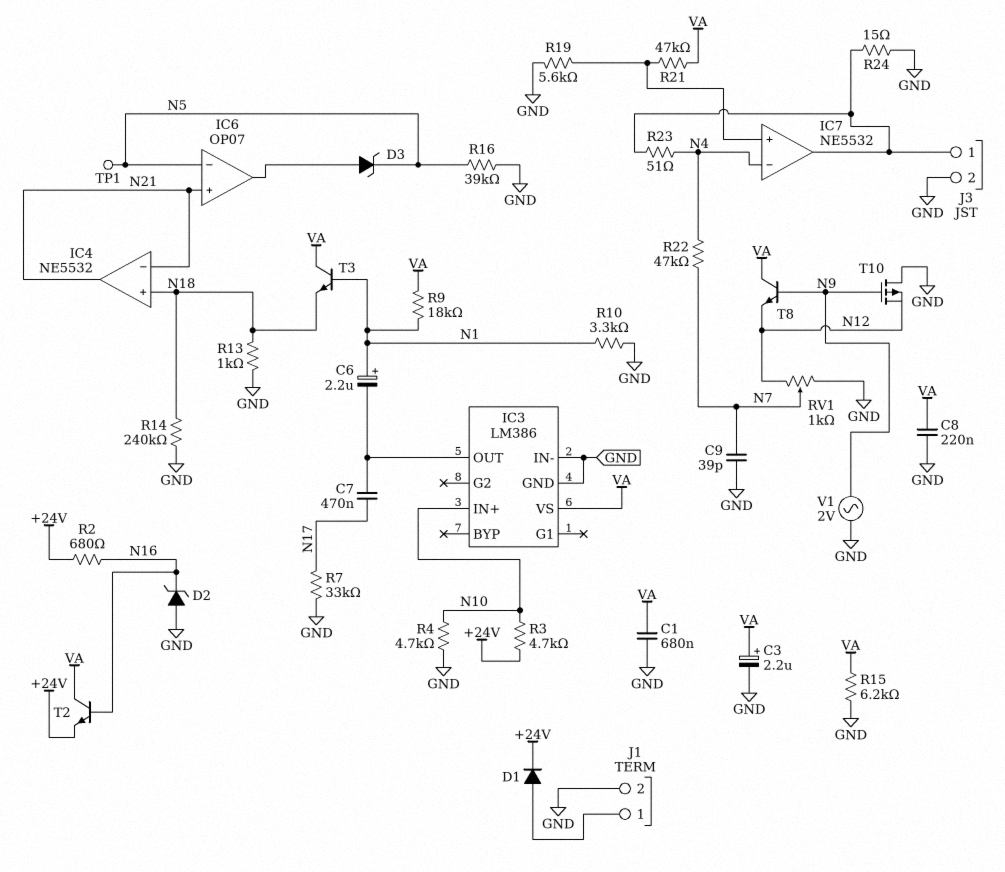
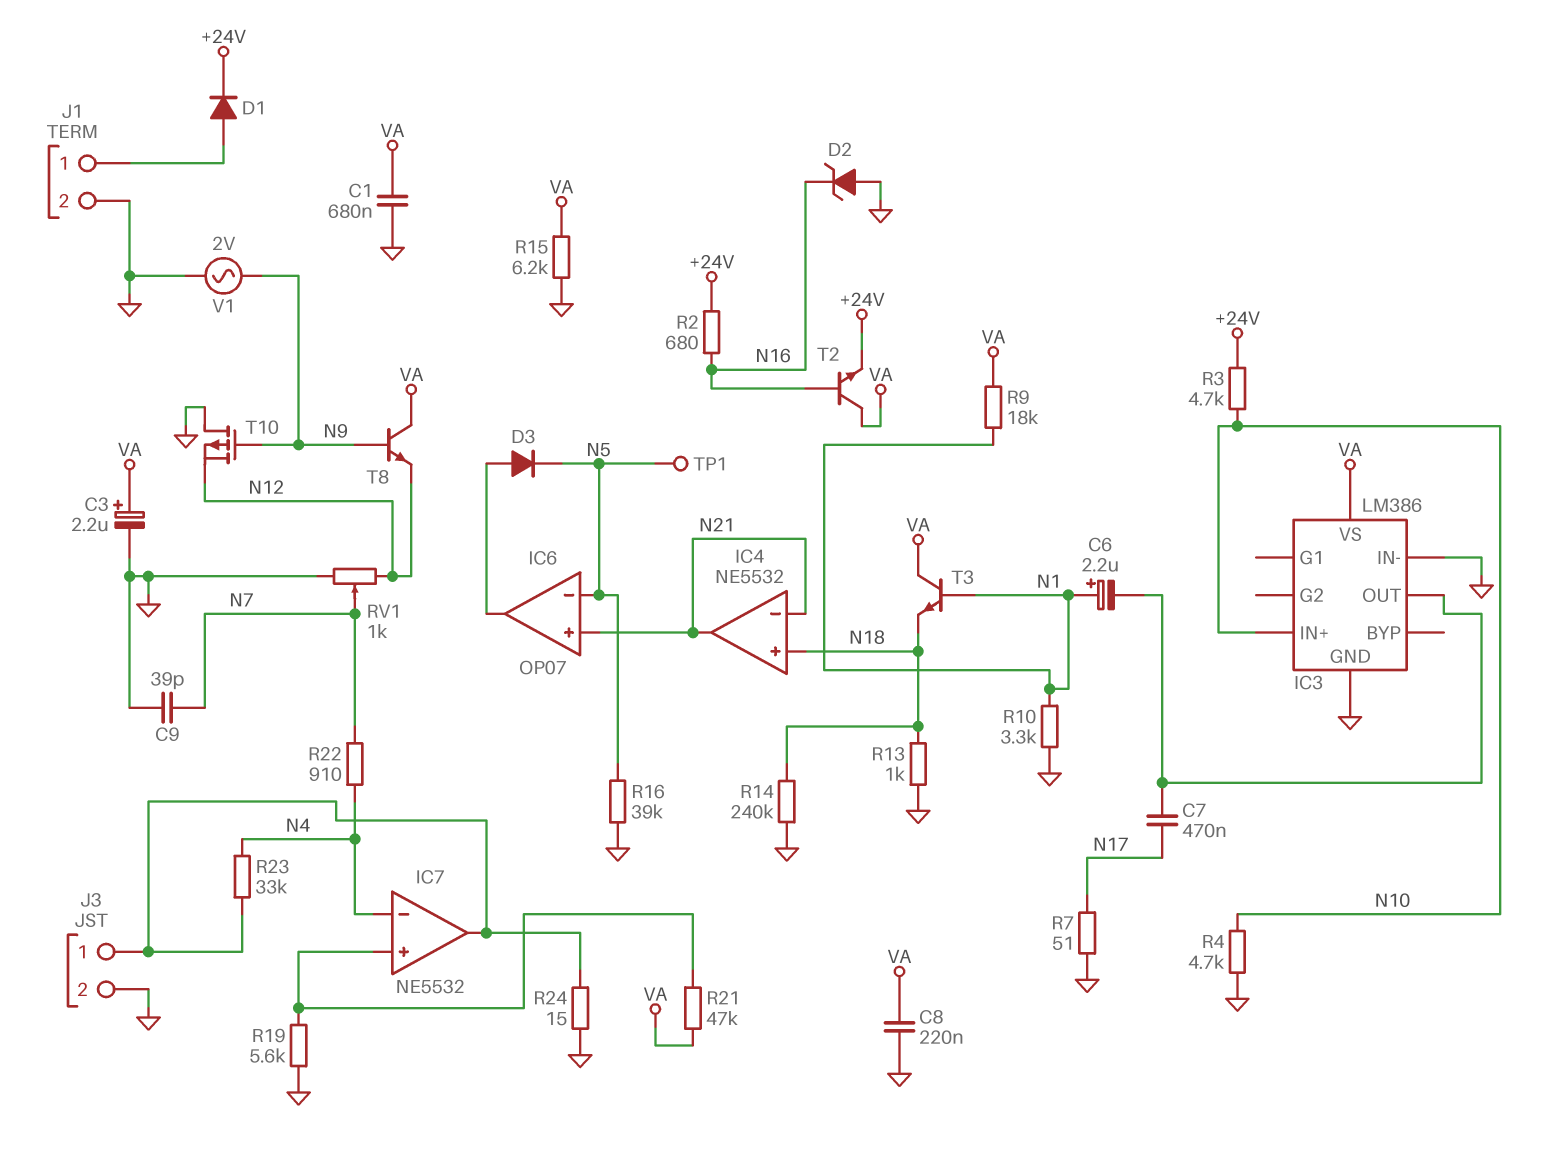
D3: zener (A IC6/out, K N5) -> diode (A IC6/out, K N5)
R7: 33k (GND, N17) -> 51 (GND, N17)
R22: 47k (N4, N7) -> 910 (N4, N7)
R23: 51 (IC7/out, N4) -> 33k (IC7/out, N4)

